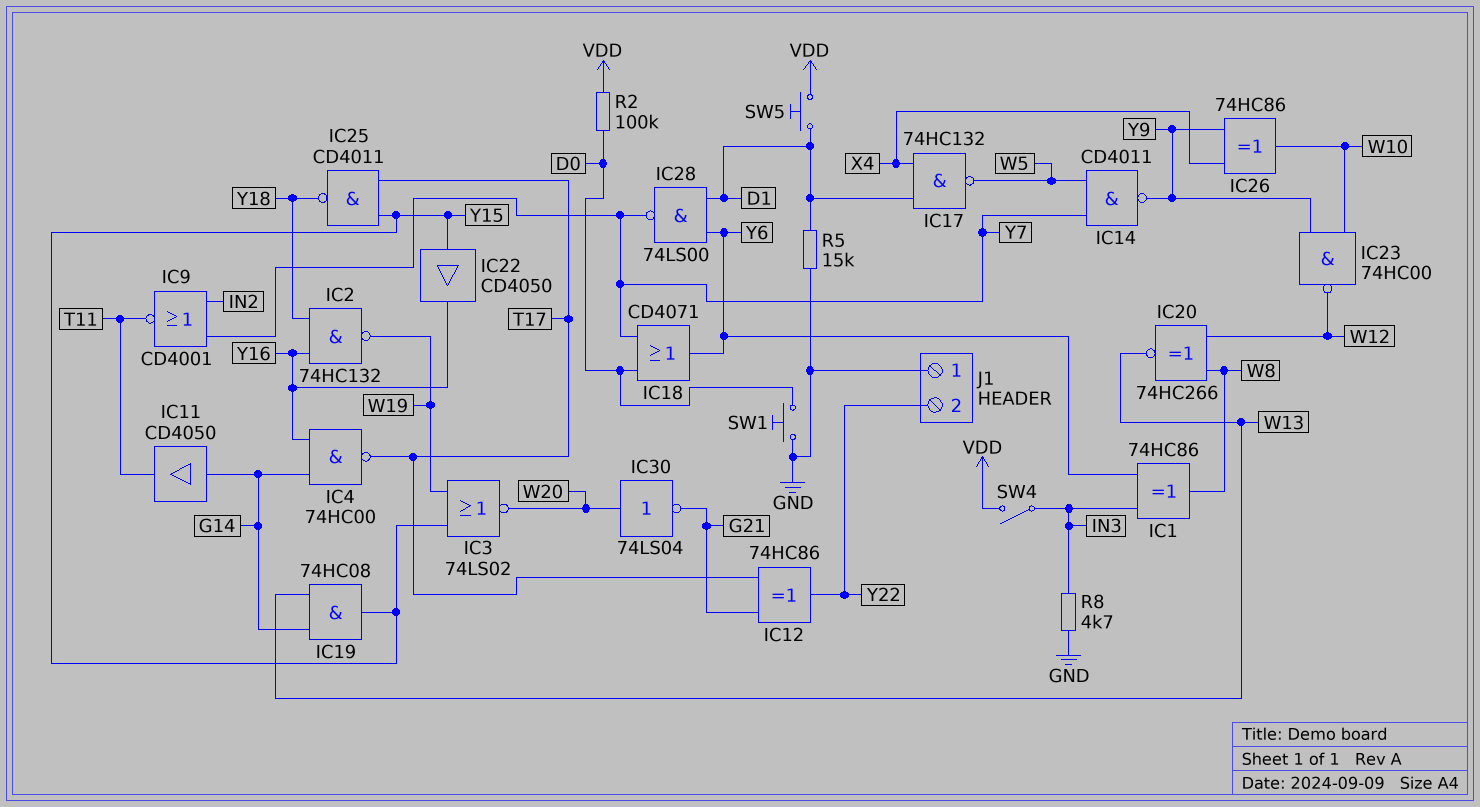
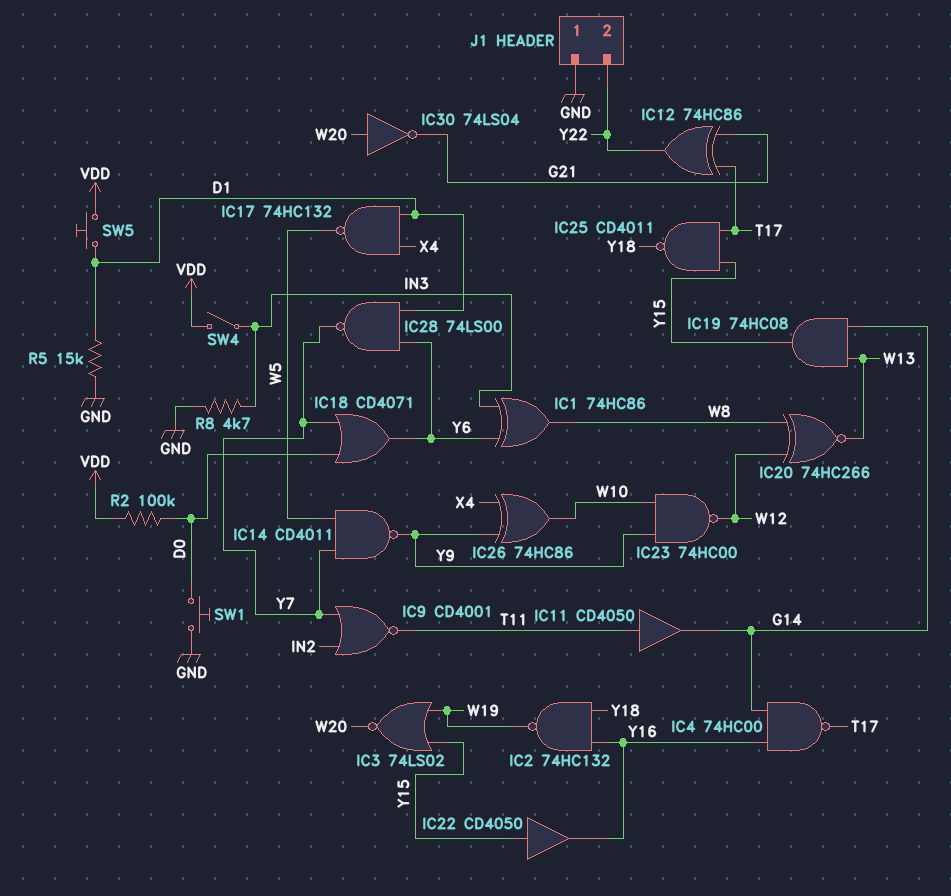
IC11: buffer CD4050 (in G14, out T11) -> buffer CD4050 (in T11, out G14)

